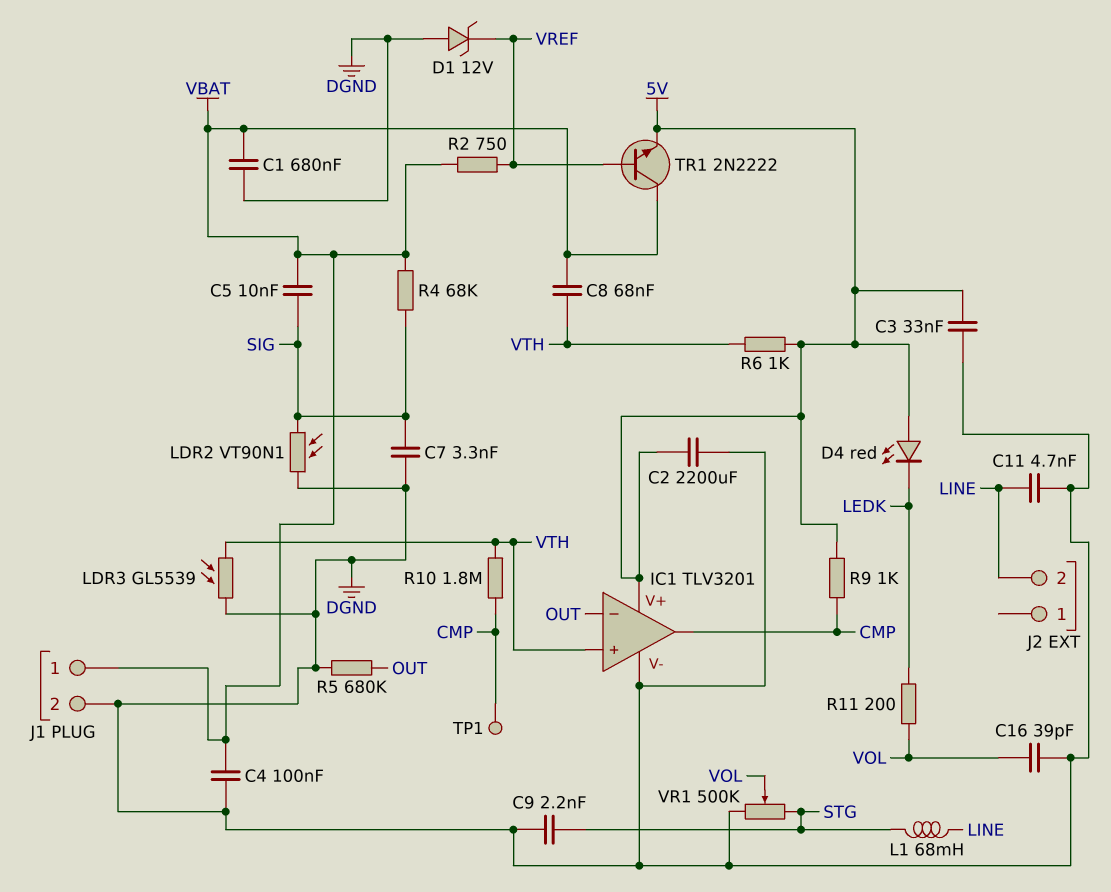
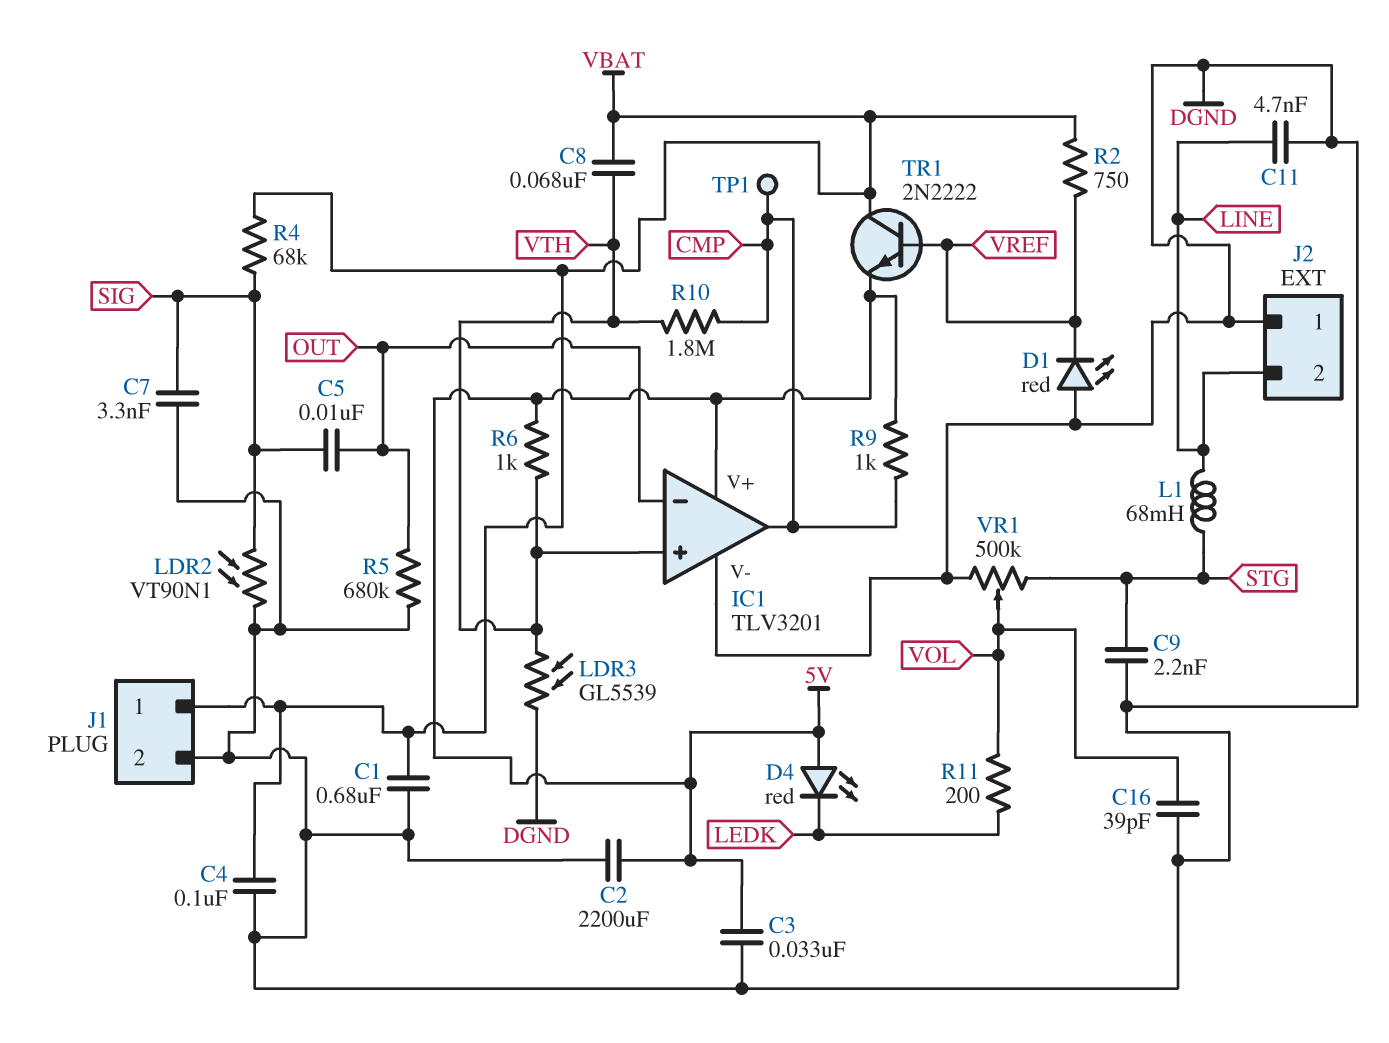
C5: 10nF (SIG, VBAT) -> 10nF (OUT, SIG)
D1: zener 12V (A DGND, K VREF) -> LED red (A DGND, K VREF)
J2 pin 1: none -> DGND

